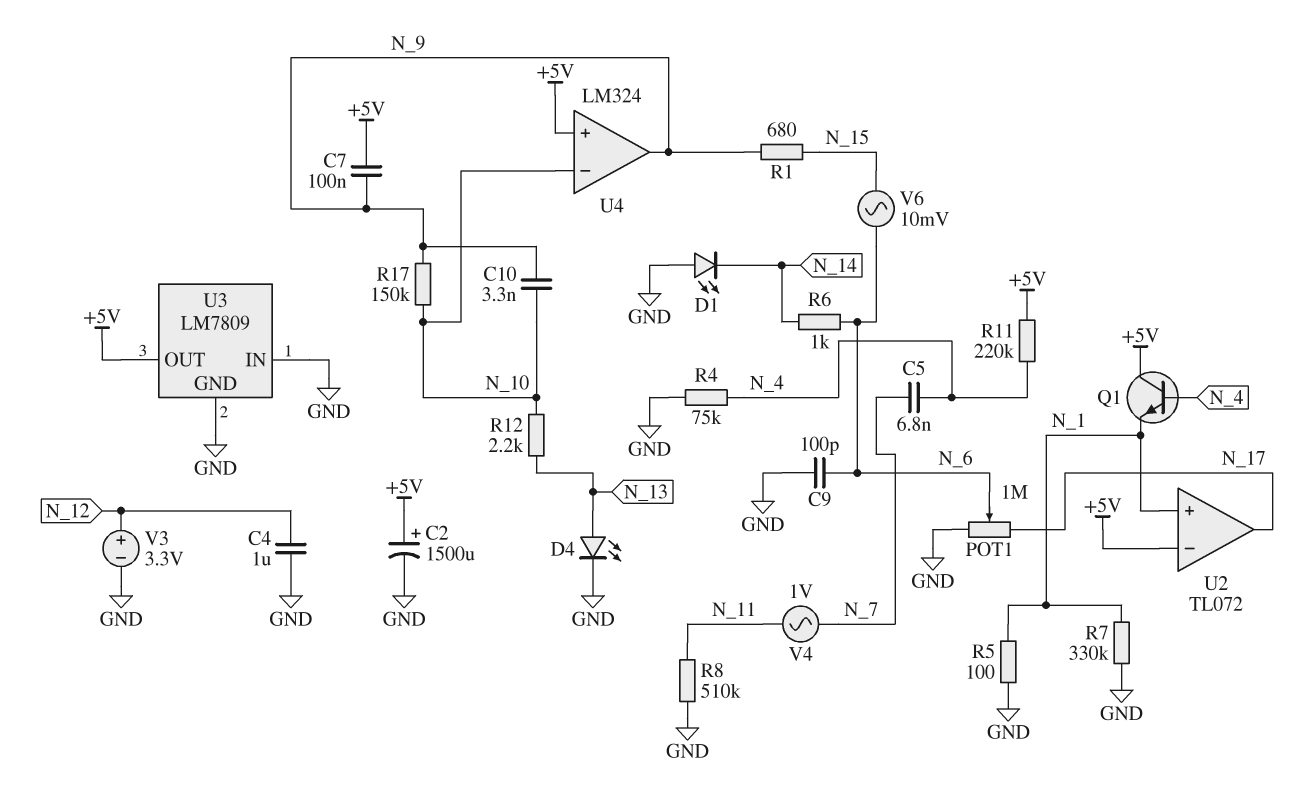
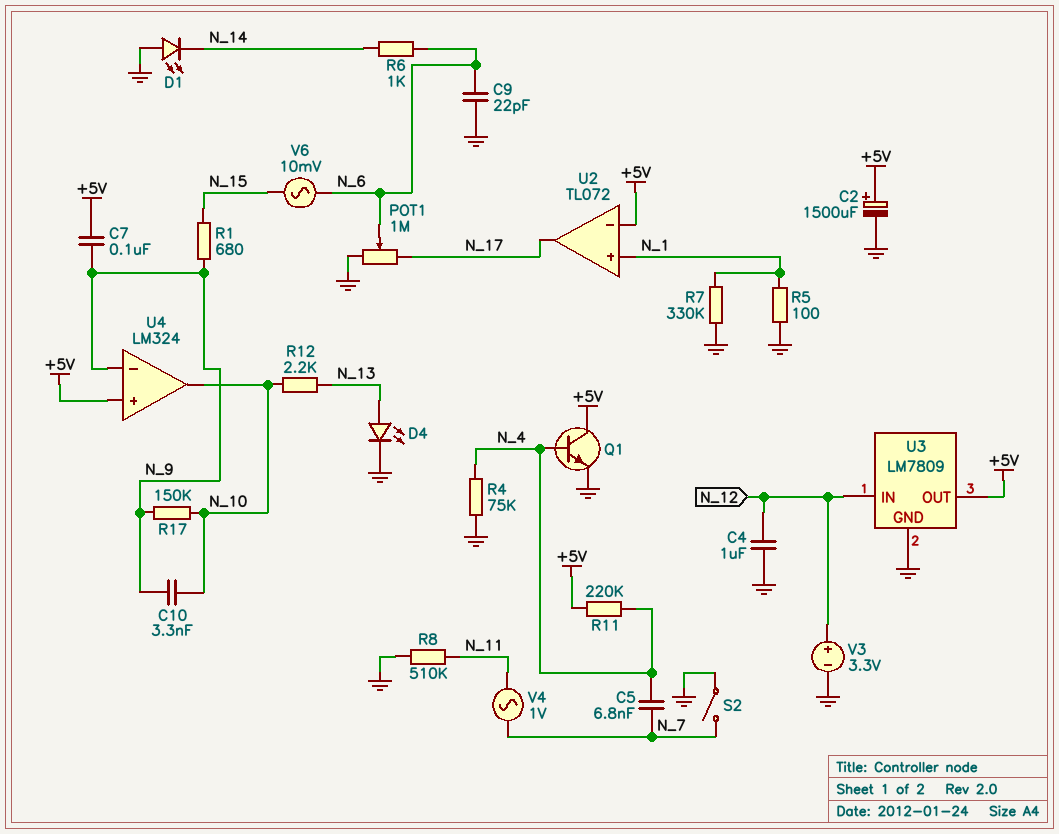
C9: 100pF (GND, N_6) -> 22pF (GND, N_6)
Q1: NPN (B N_4, C +5V, E N_1) -> NPN (B N_4, C +5V, E GND)
S2: none -> switch (GND, N_7)
U3 pin IN: GND -> N_12
U4 pin in-: N_10 -> N_9
U4 pin out: N_9 -> N_10

